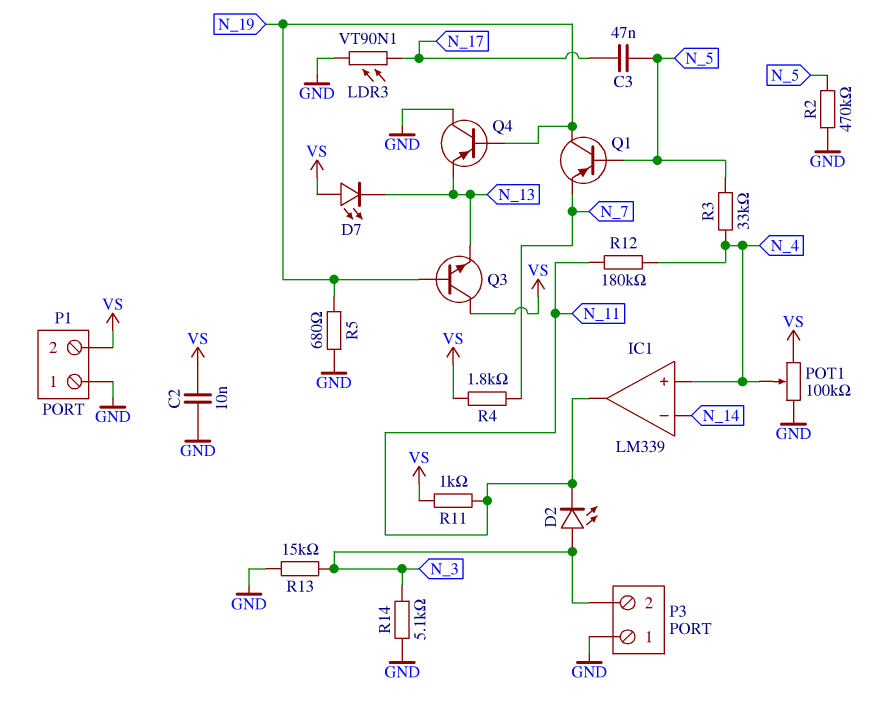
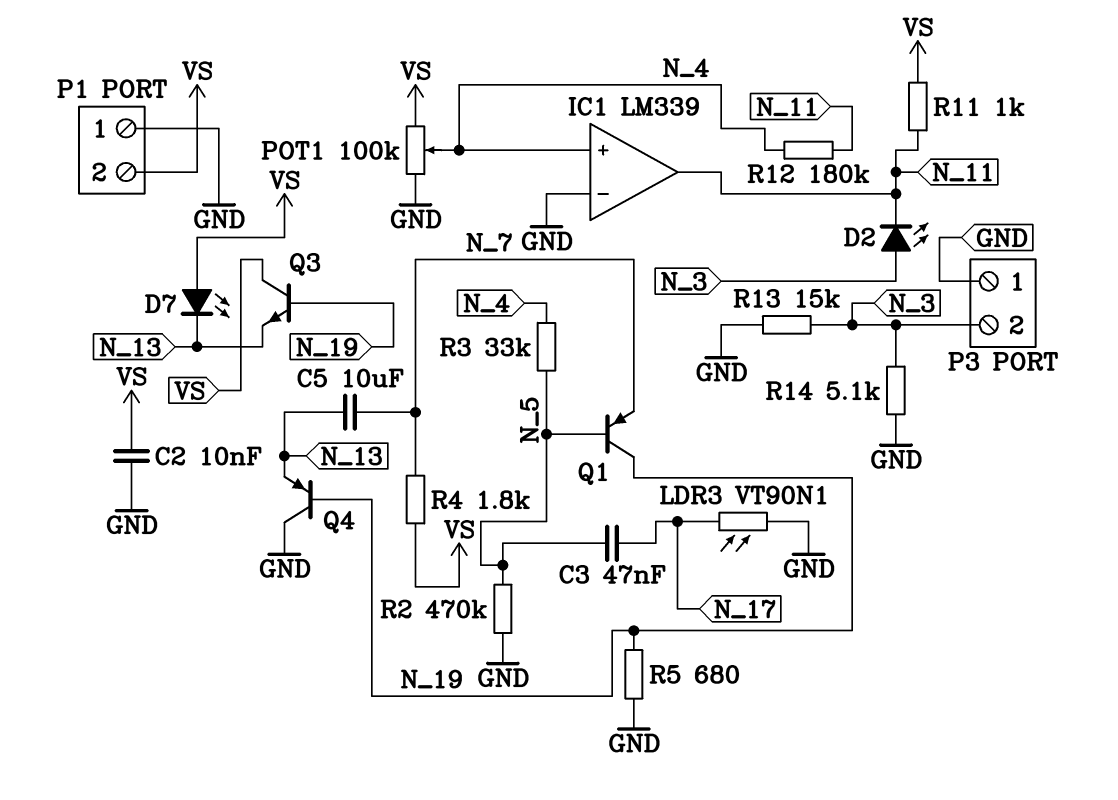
C5: none -> 10uF (N_7, N_13)
IC1 pin in-: N_14 -> GND

